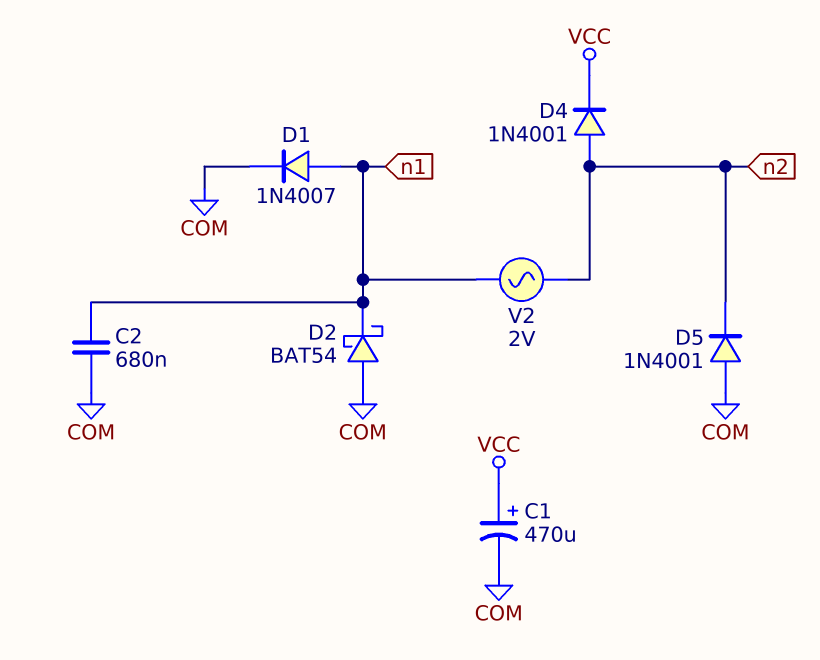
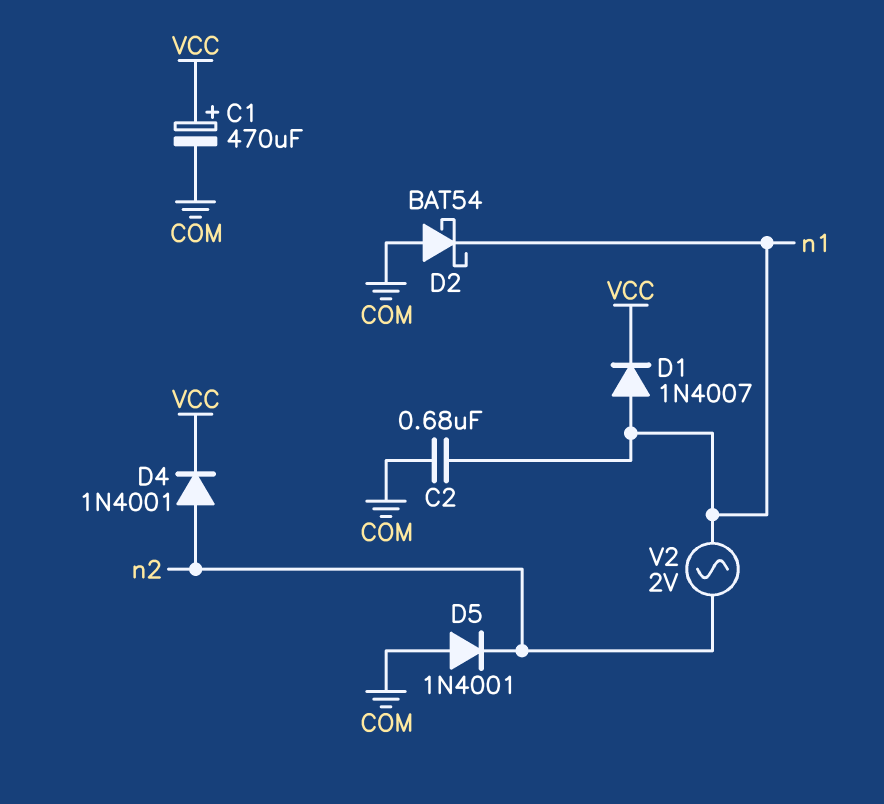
D1: diode 1N4007 (A n1, K COM) -> diode 1N4007 (A n1, K VCC)

